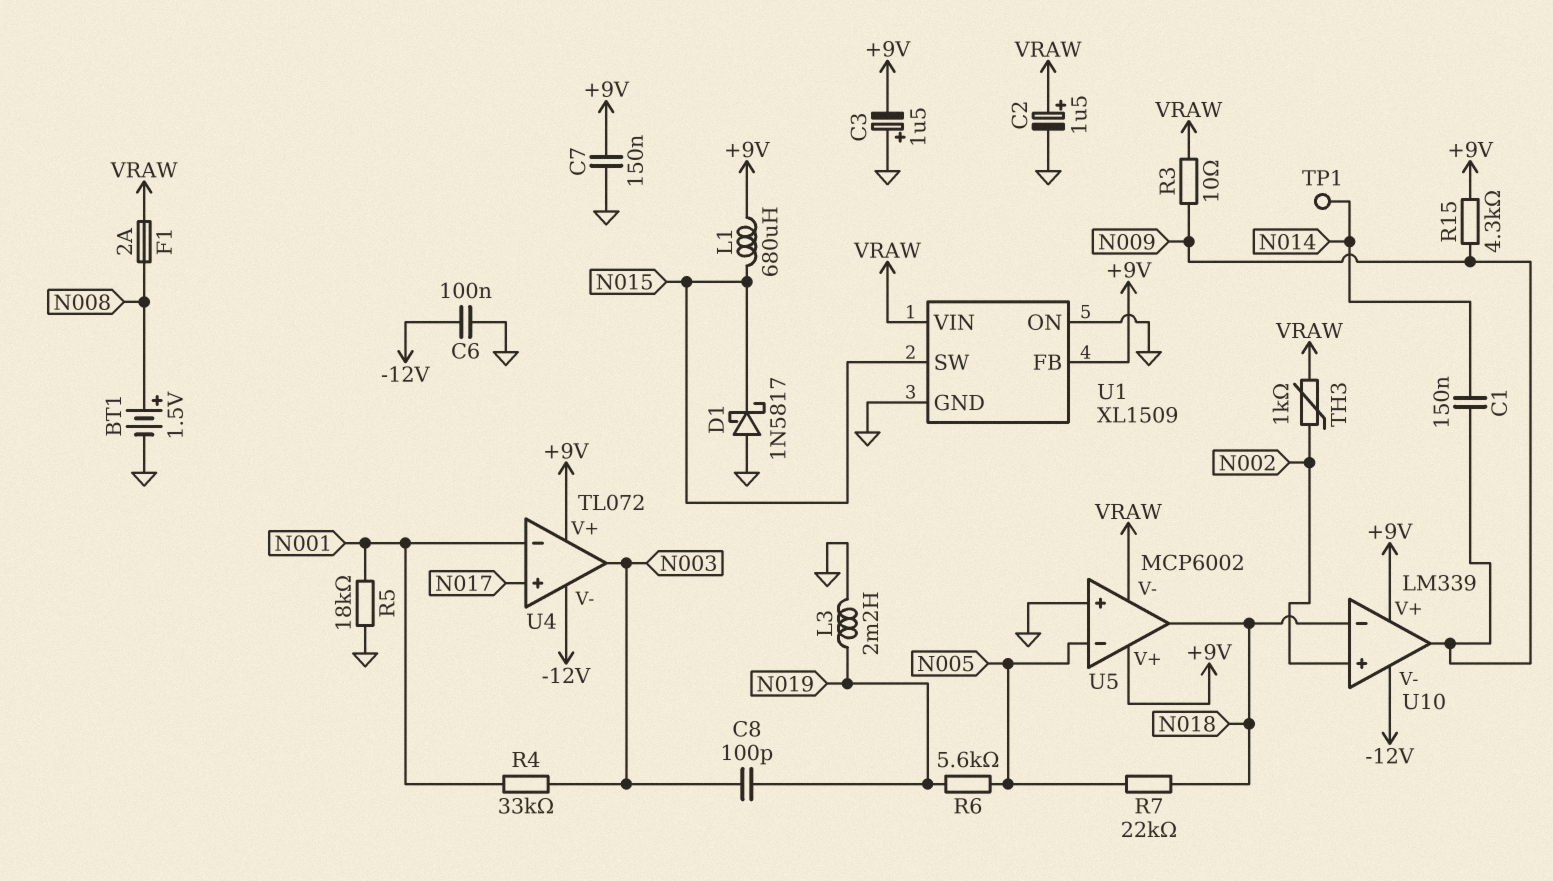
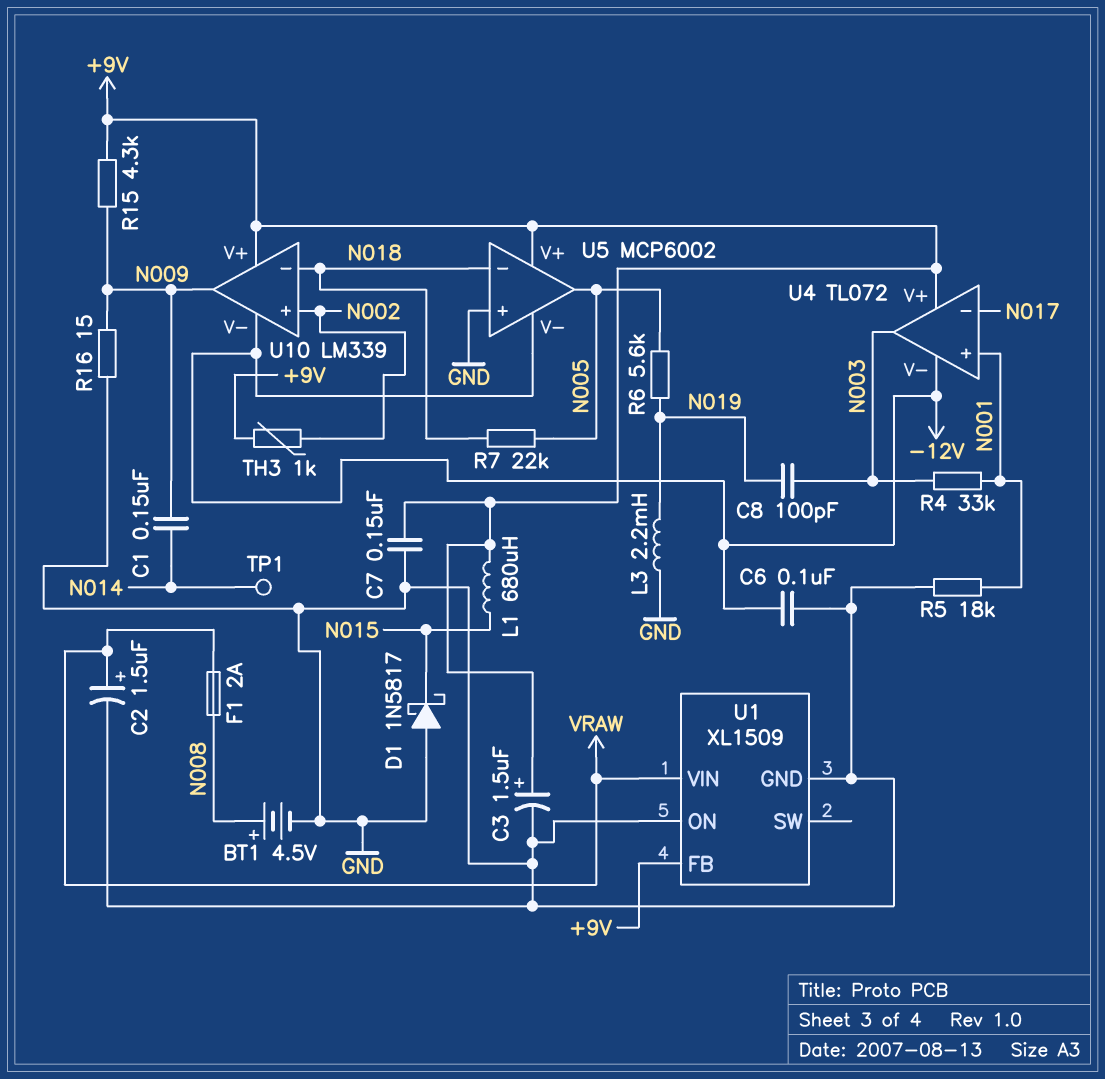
BT1: 1.5V (plus N008, minus GND) -> 4.5V (plus N008, minus GND)
C3: 1.5uF (plus GND, minus +9V) -> 1.5uF (plus +9V, minus GND)
R3: 10 (N009, VRAW) -> none
R16: none -> 15 (GND, N009)
TH3: 1k (N002, VRAW) -> 1k (+9V, N002)
U1 pin SW: N015 -> none
U4 pin in+: N017 -> N001
U4 pin in-: N001 -> N017
U5 pin V-: VRAW -> -12V
U5 pin in-: N005 -> N018
U5 pin out: N018 -> N005

